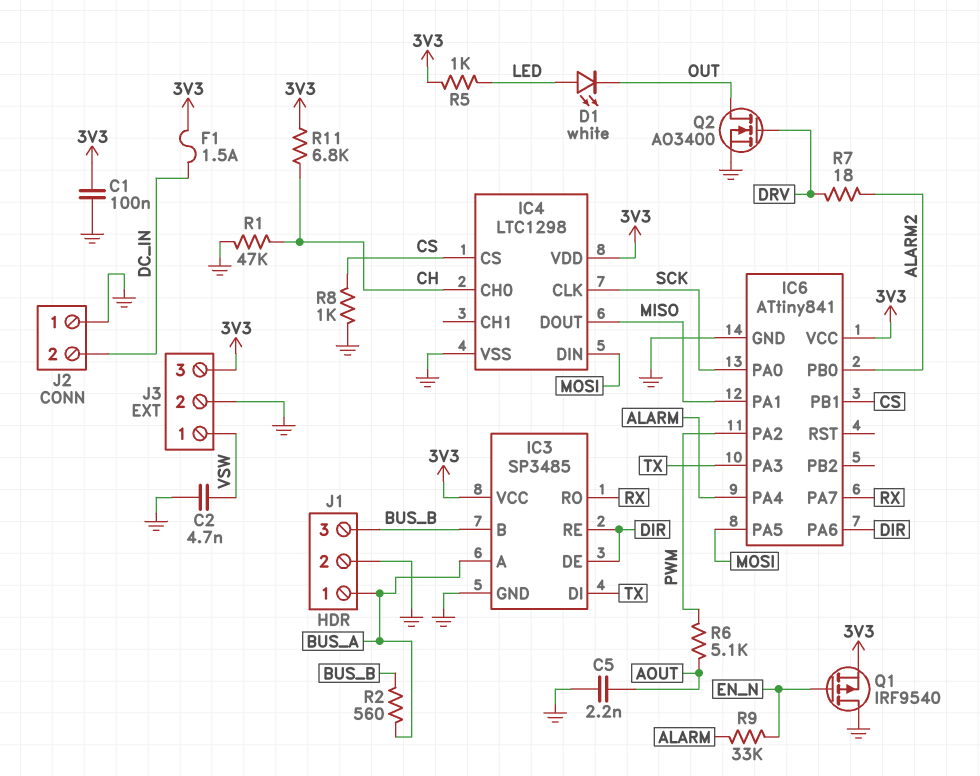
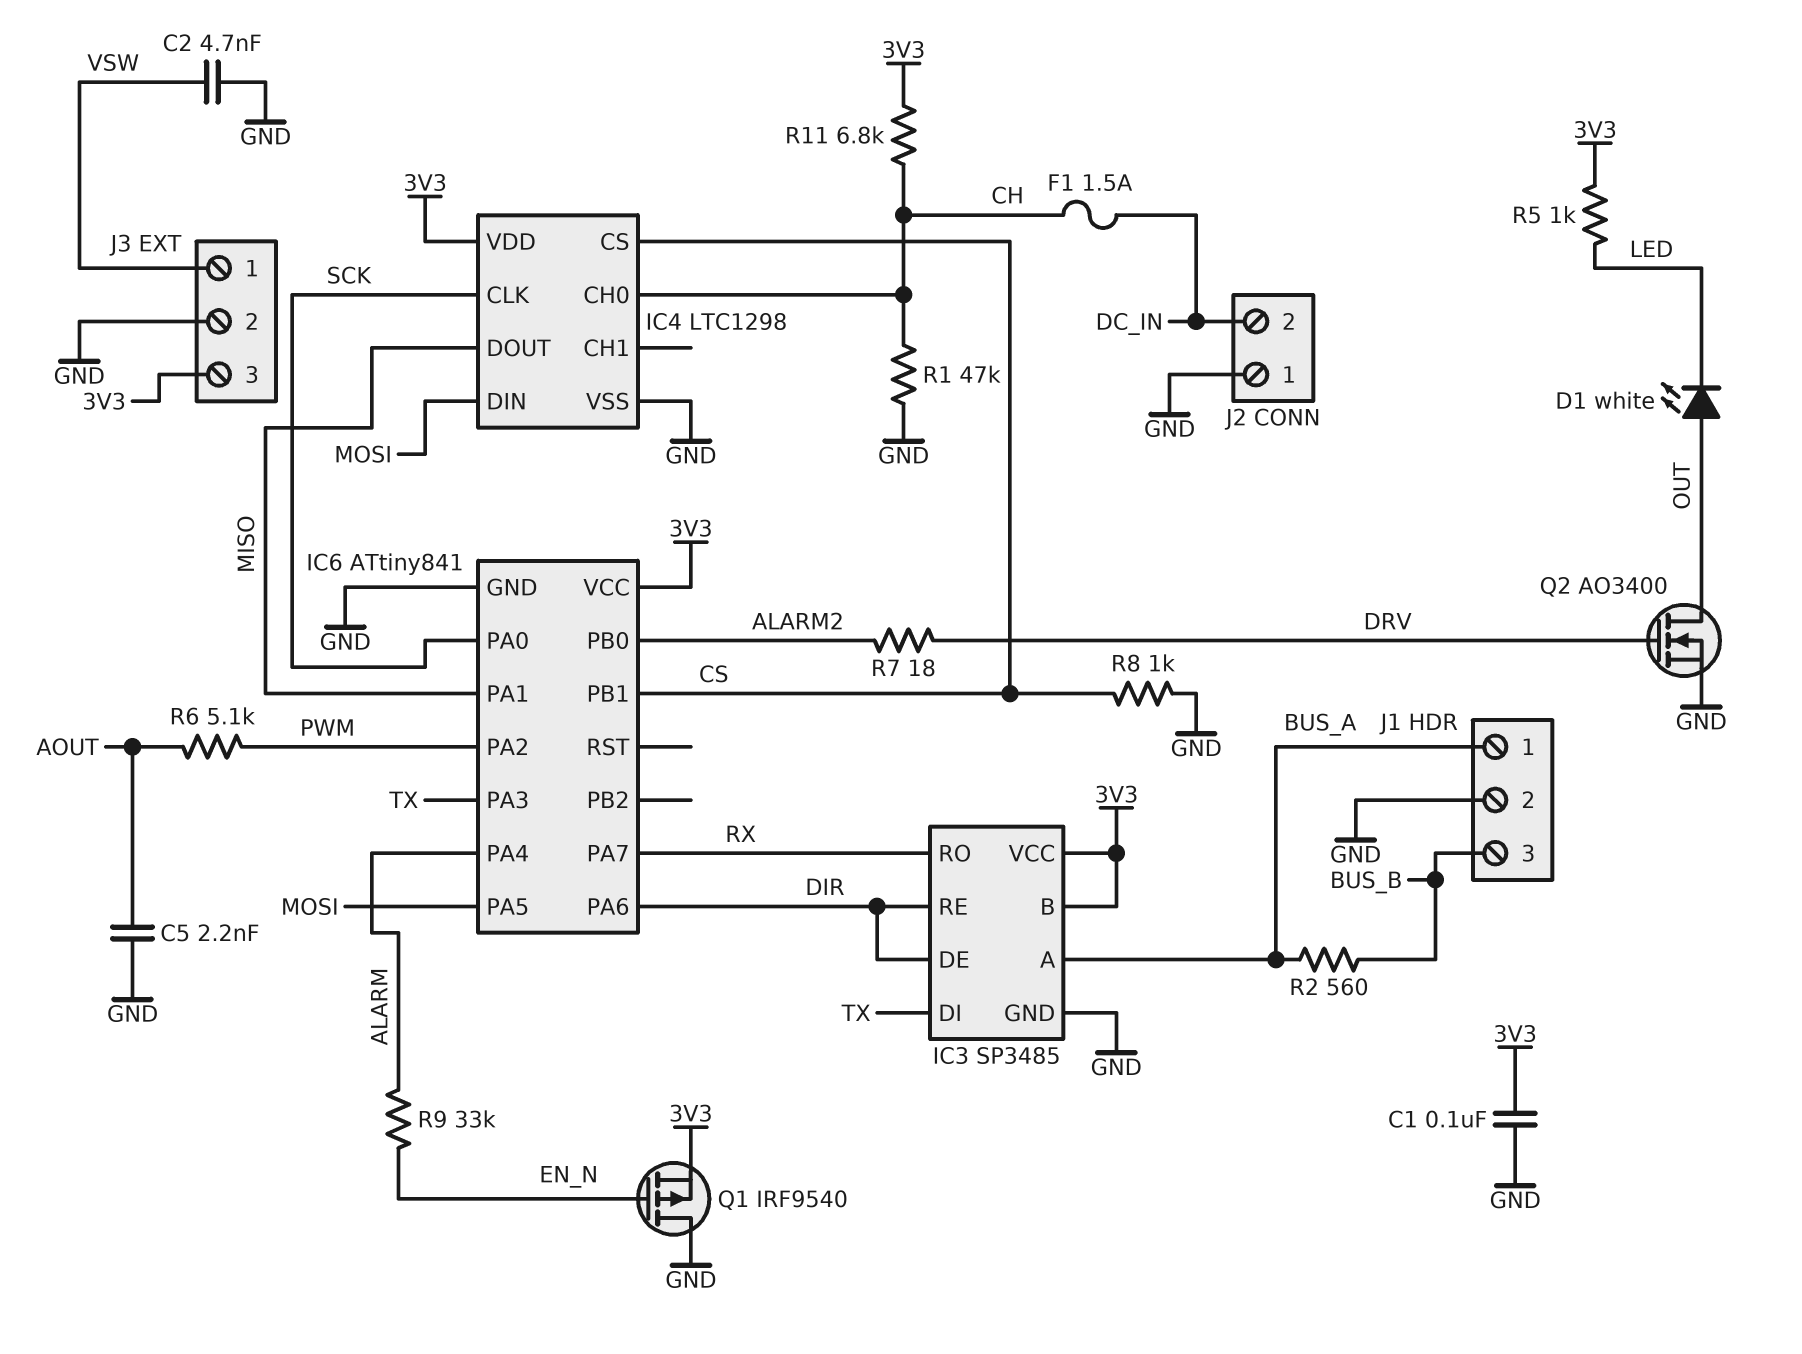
D1: LED white (A LED, K OUT) -> LED white (A OUT, K LED)
F1: 1.5A (3V3, DC_IN) -> 1.5A (CH, DC_IN)
IC3 pin B: BUS_B -> 3V3

